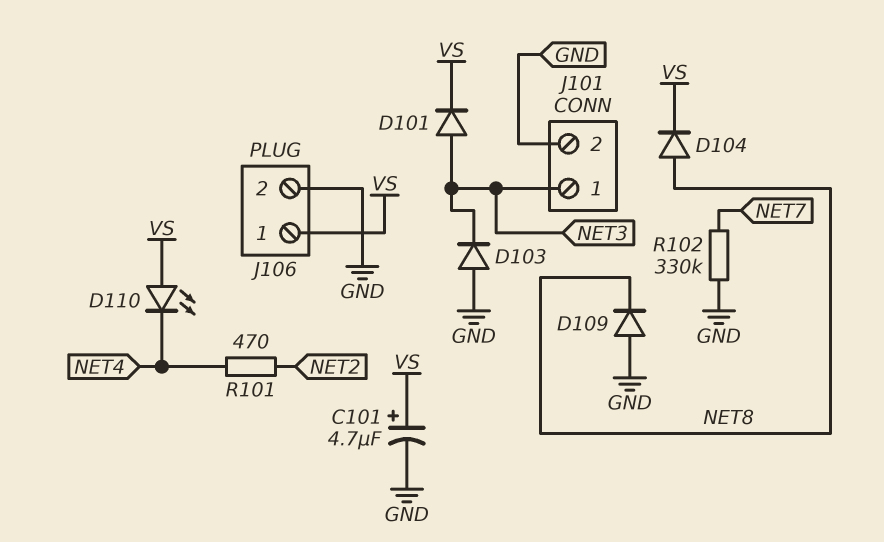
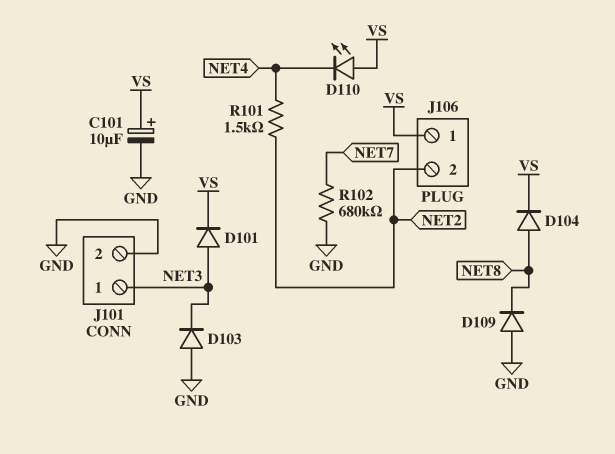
C101: 4.7uF (plus VS, minus GND) -> 10uF (plus VS, minus GND)
J106 pin 2: GND -> NET2
R101: 470 (NET2, NET4) -> 1.5k (NET2, NET4)
R102: 330k (GND, NET7) -> 680k (GND, NET7)

